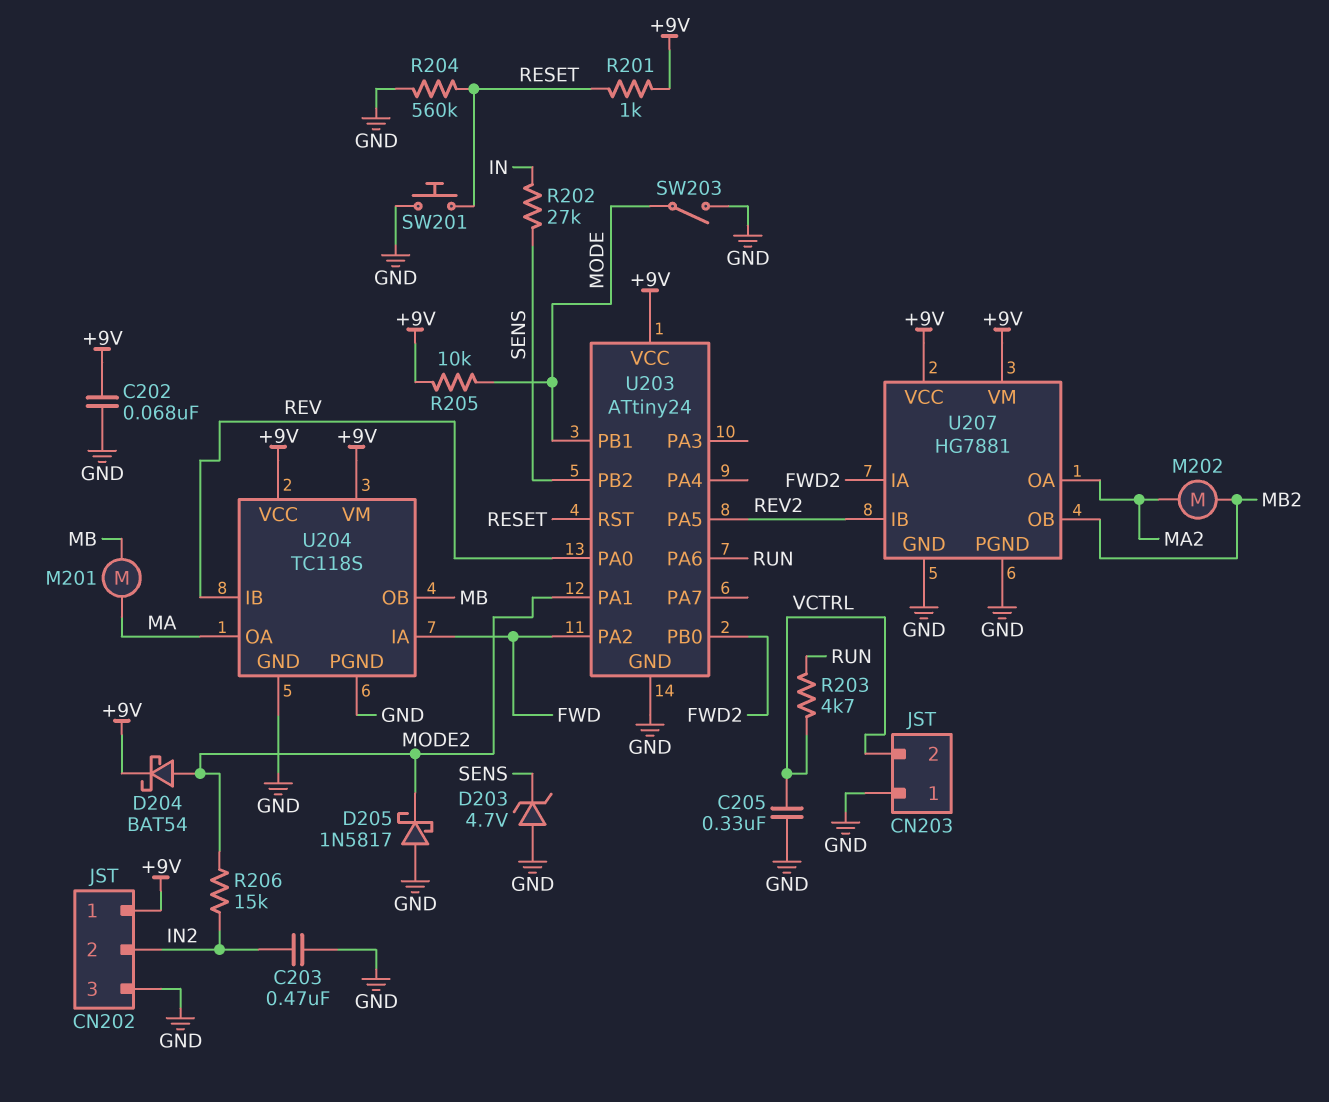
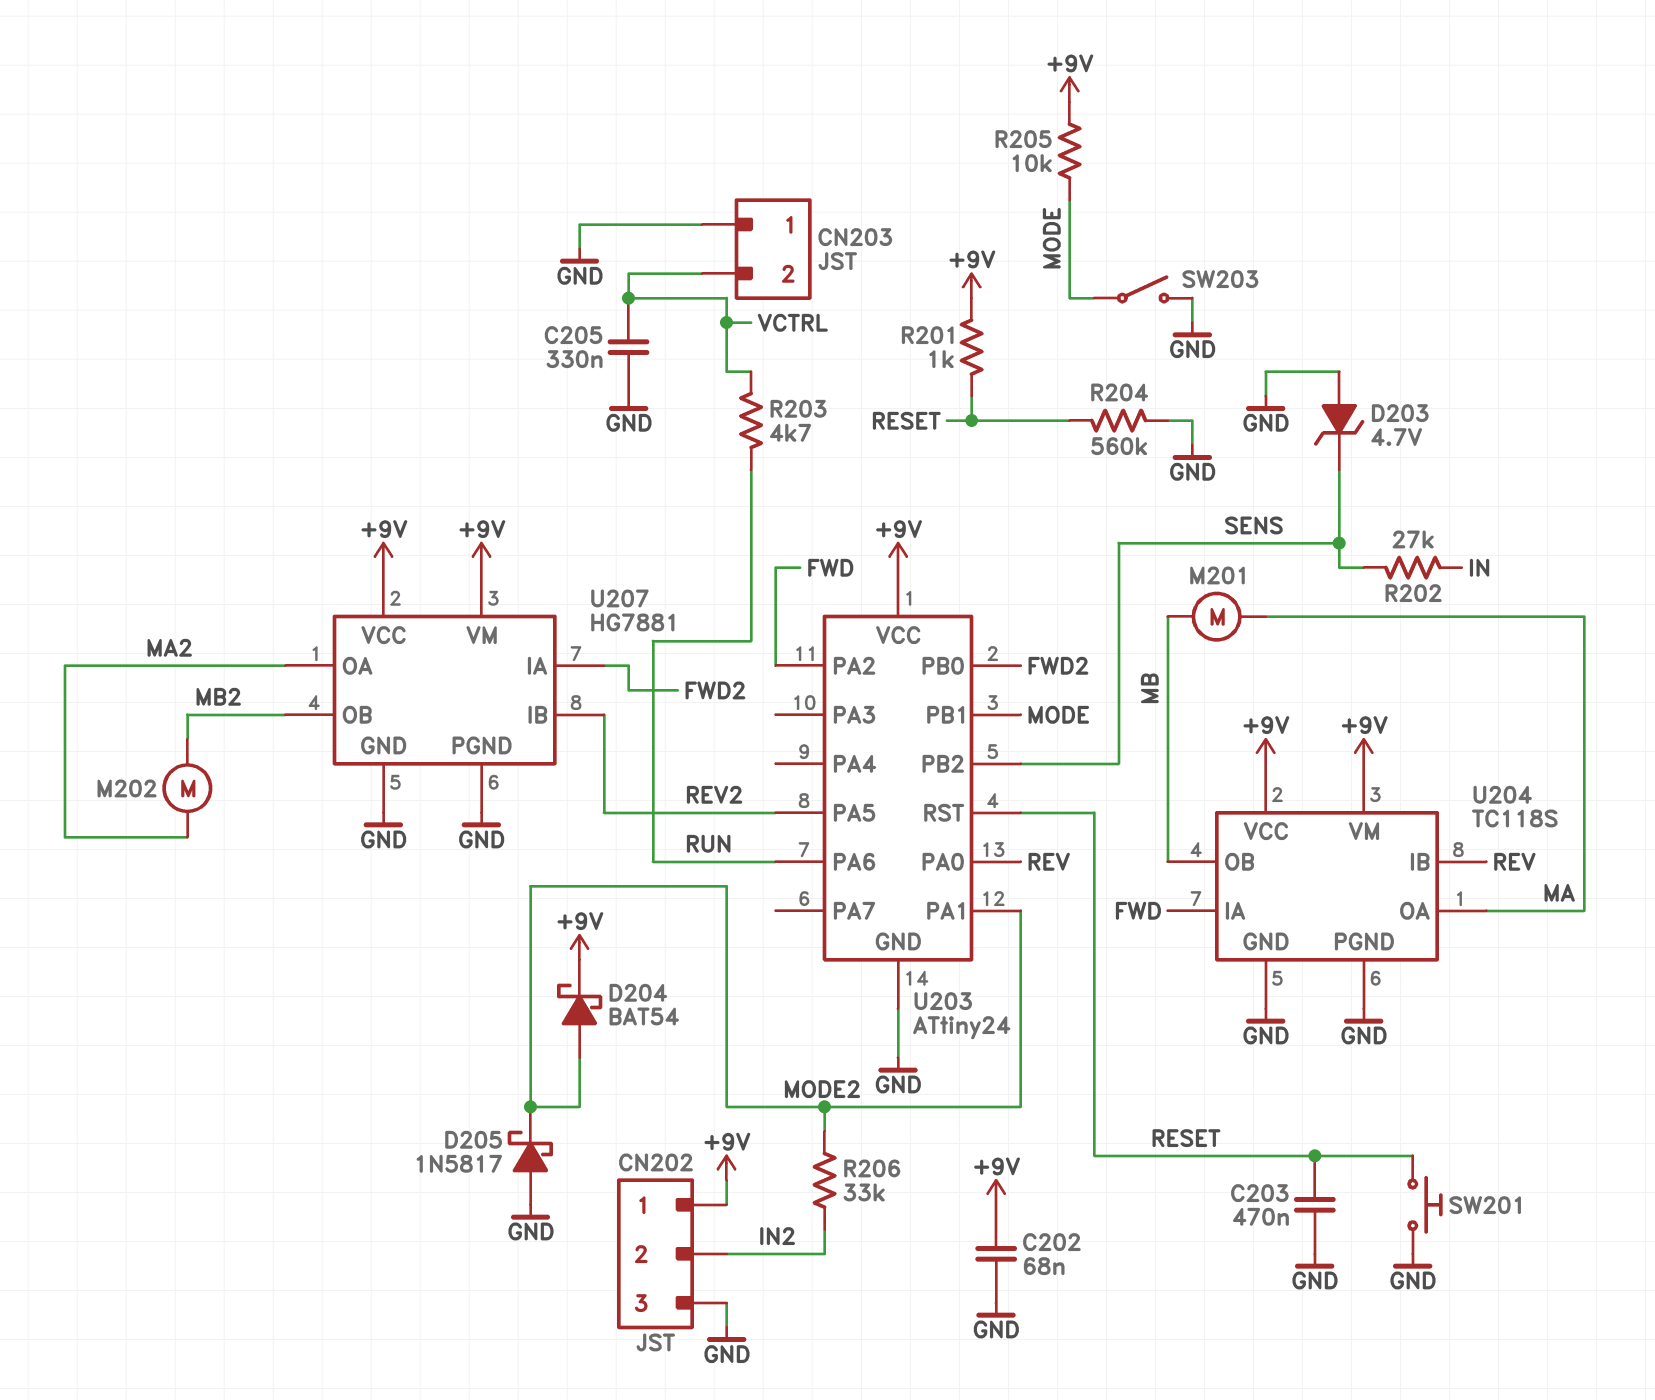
C203: 470nF (GND, IN2) -> 470nF (GND, RESET)
R206: 15k (IN2, MODE2) -> 33k (IN2, MODE2)

